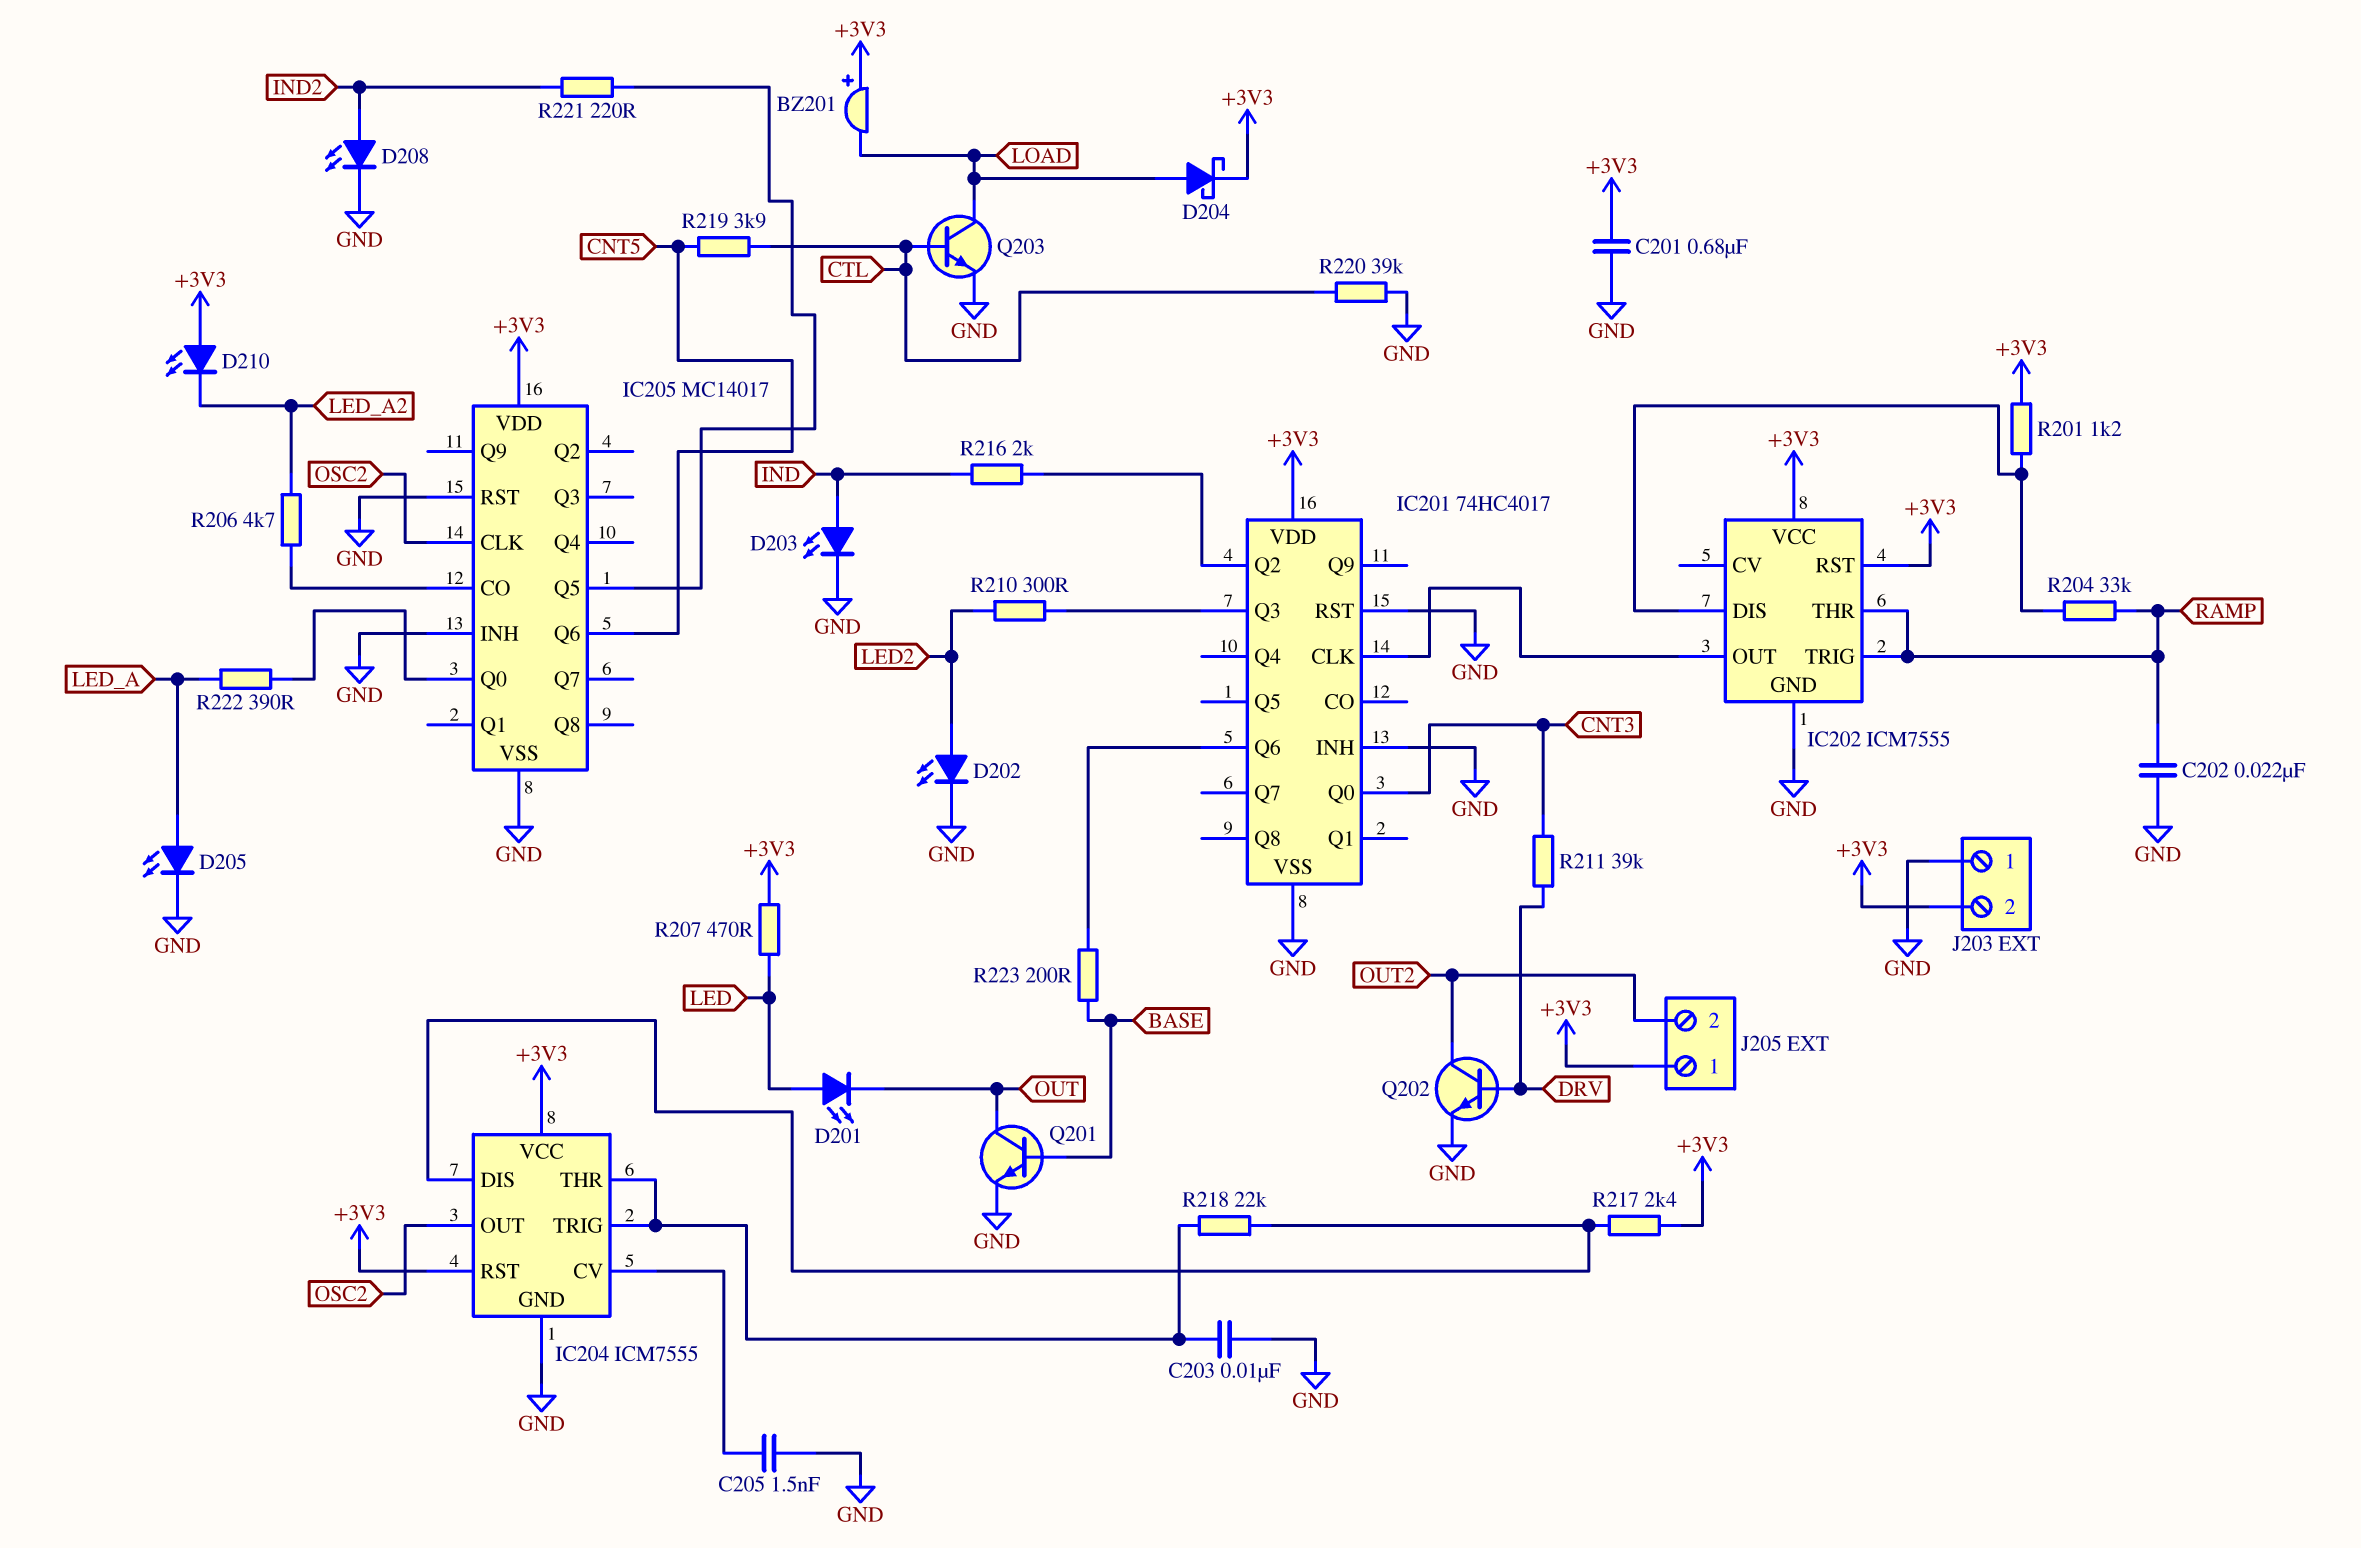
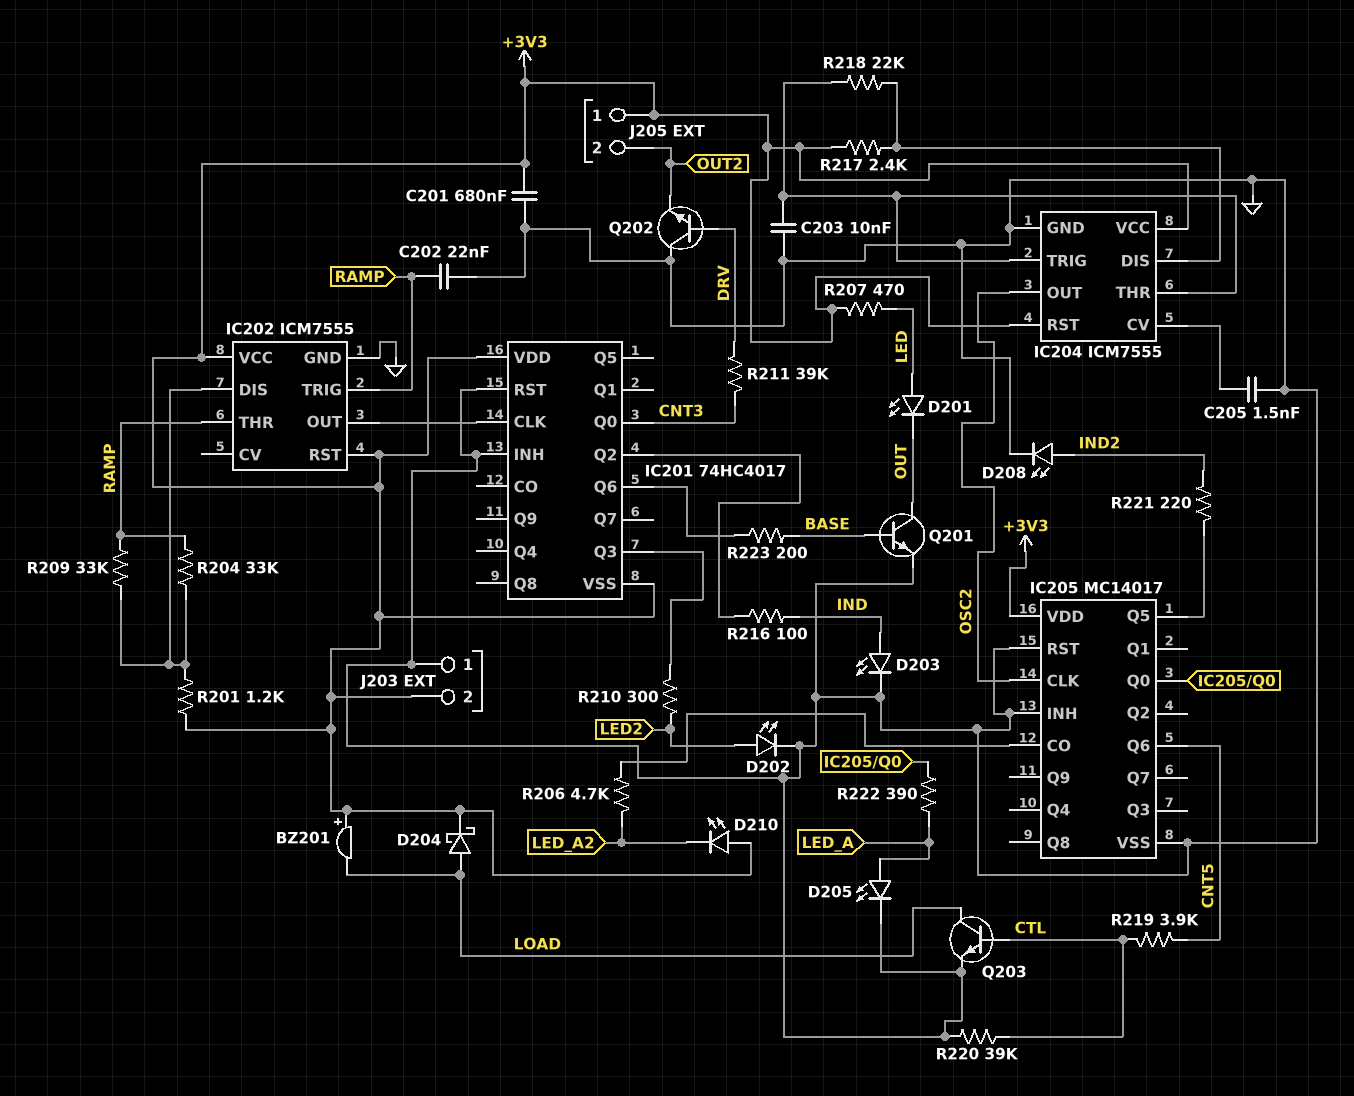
IC201 pin VSS: GND -> +3V3
Q202: NPN (B DRV, C OUT2, E GND) -> NPN (B DRV, C GND, E OUT2)
R209: none -> 33k (IC202/DIS, RAMP)
R216: 2k (IC201/Q2, IND) -> 100 (IC201/Q2, IND)

